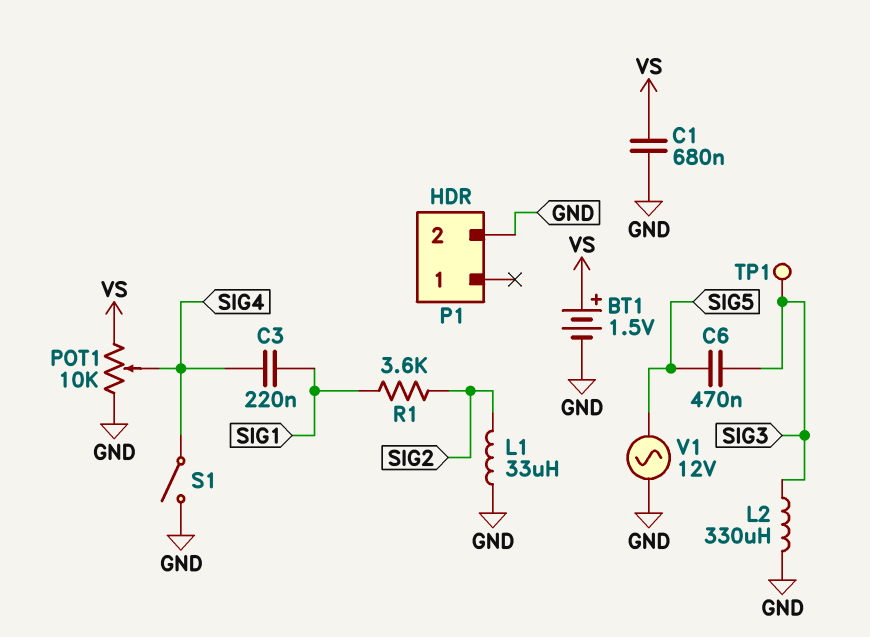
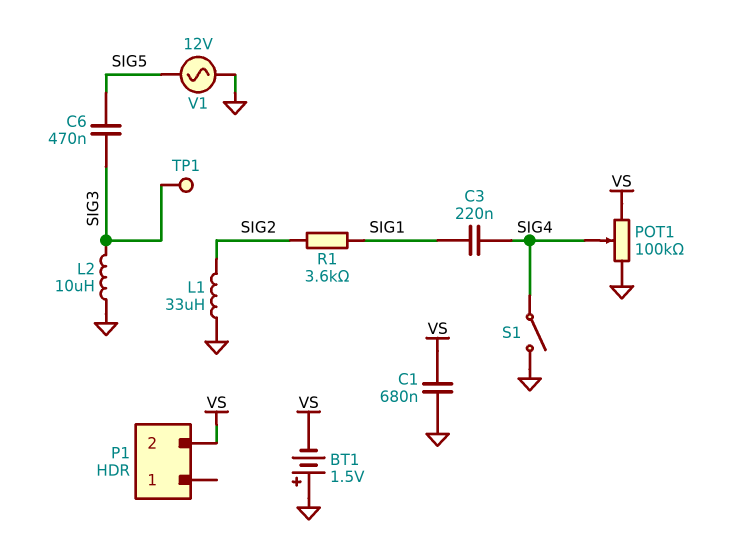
BT1: 1.5V (plus VS, minus GND) -> 1.5V (plus GND, minus VS)
L2: 330uH (GND, SIG3) -> 10uH (GND, SIG3)
P1 pin 2: GND -> VS
POT1: 10k (GND, VS, wiper SIG4) -> 100k (GND, VS, wiper SIG4)

